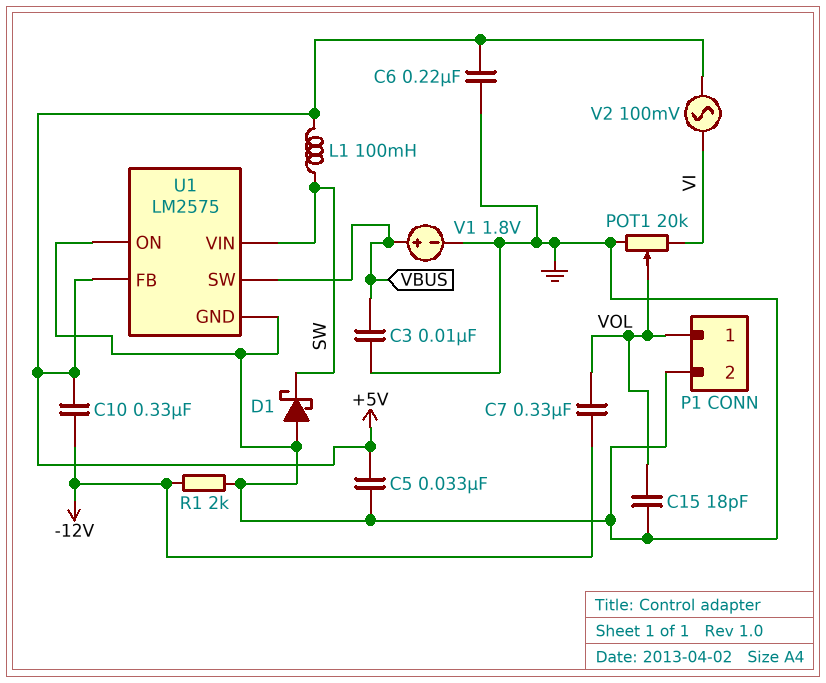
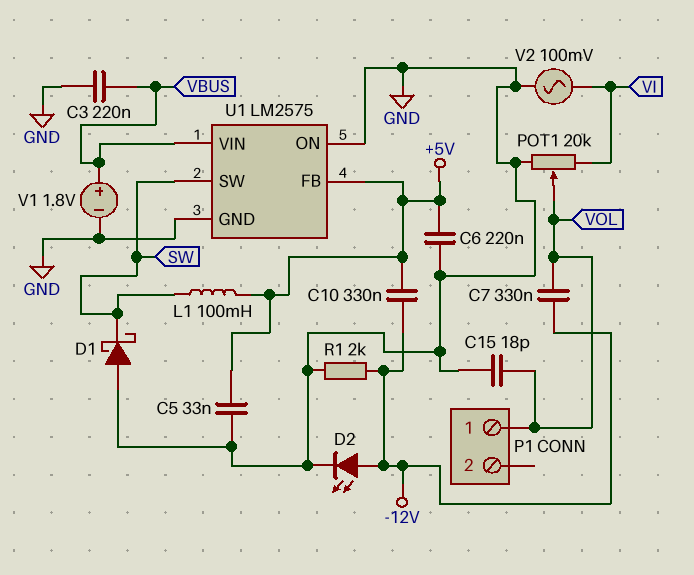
C3: 10nF (GND, VBUS) -> 220nF (GND, VBUS)
D2: none -> LED (A -12V, K GND)
P1 pin 2: GND -> none
U1 pin SW: VBUS -> SW
U1 pin VIN: SW -> VBUS
V2: AC 100mV (+5V, VI) -> AC 100mV (GND, VI)

